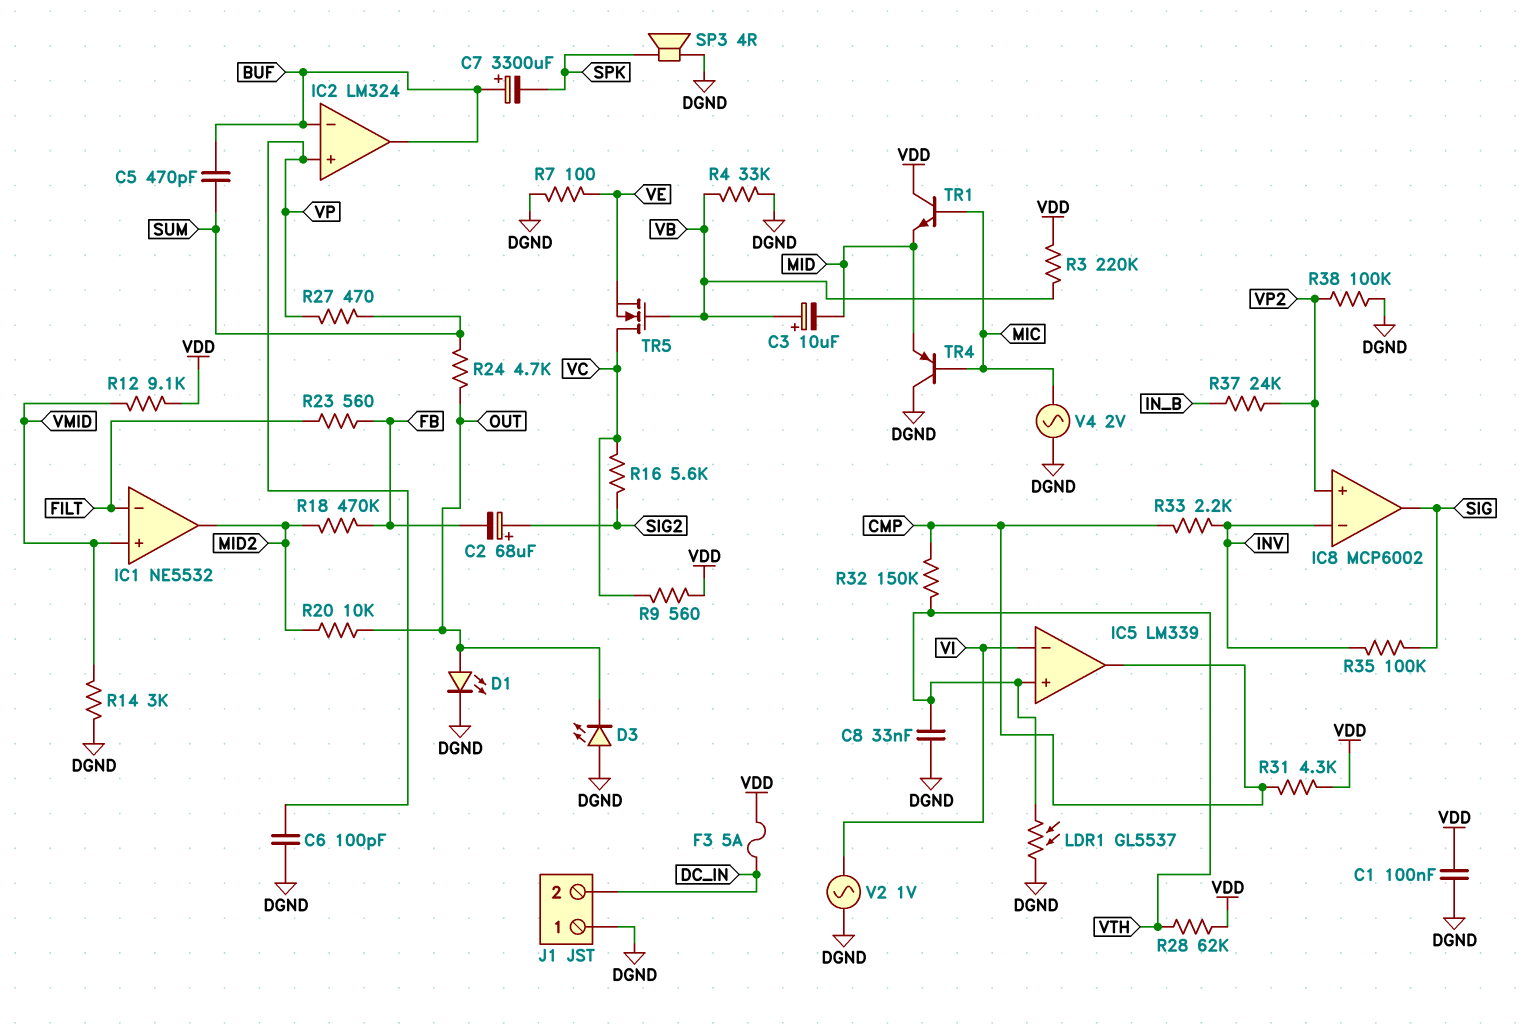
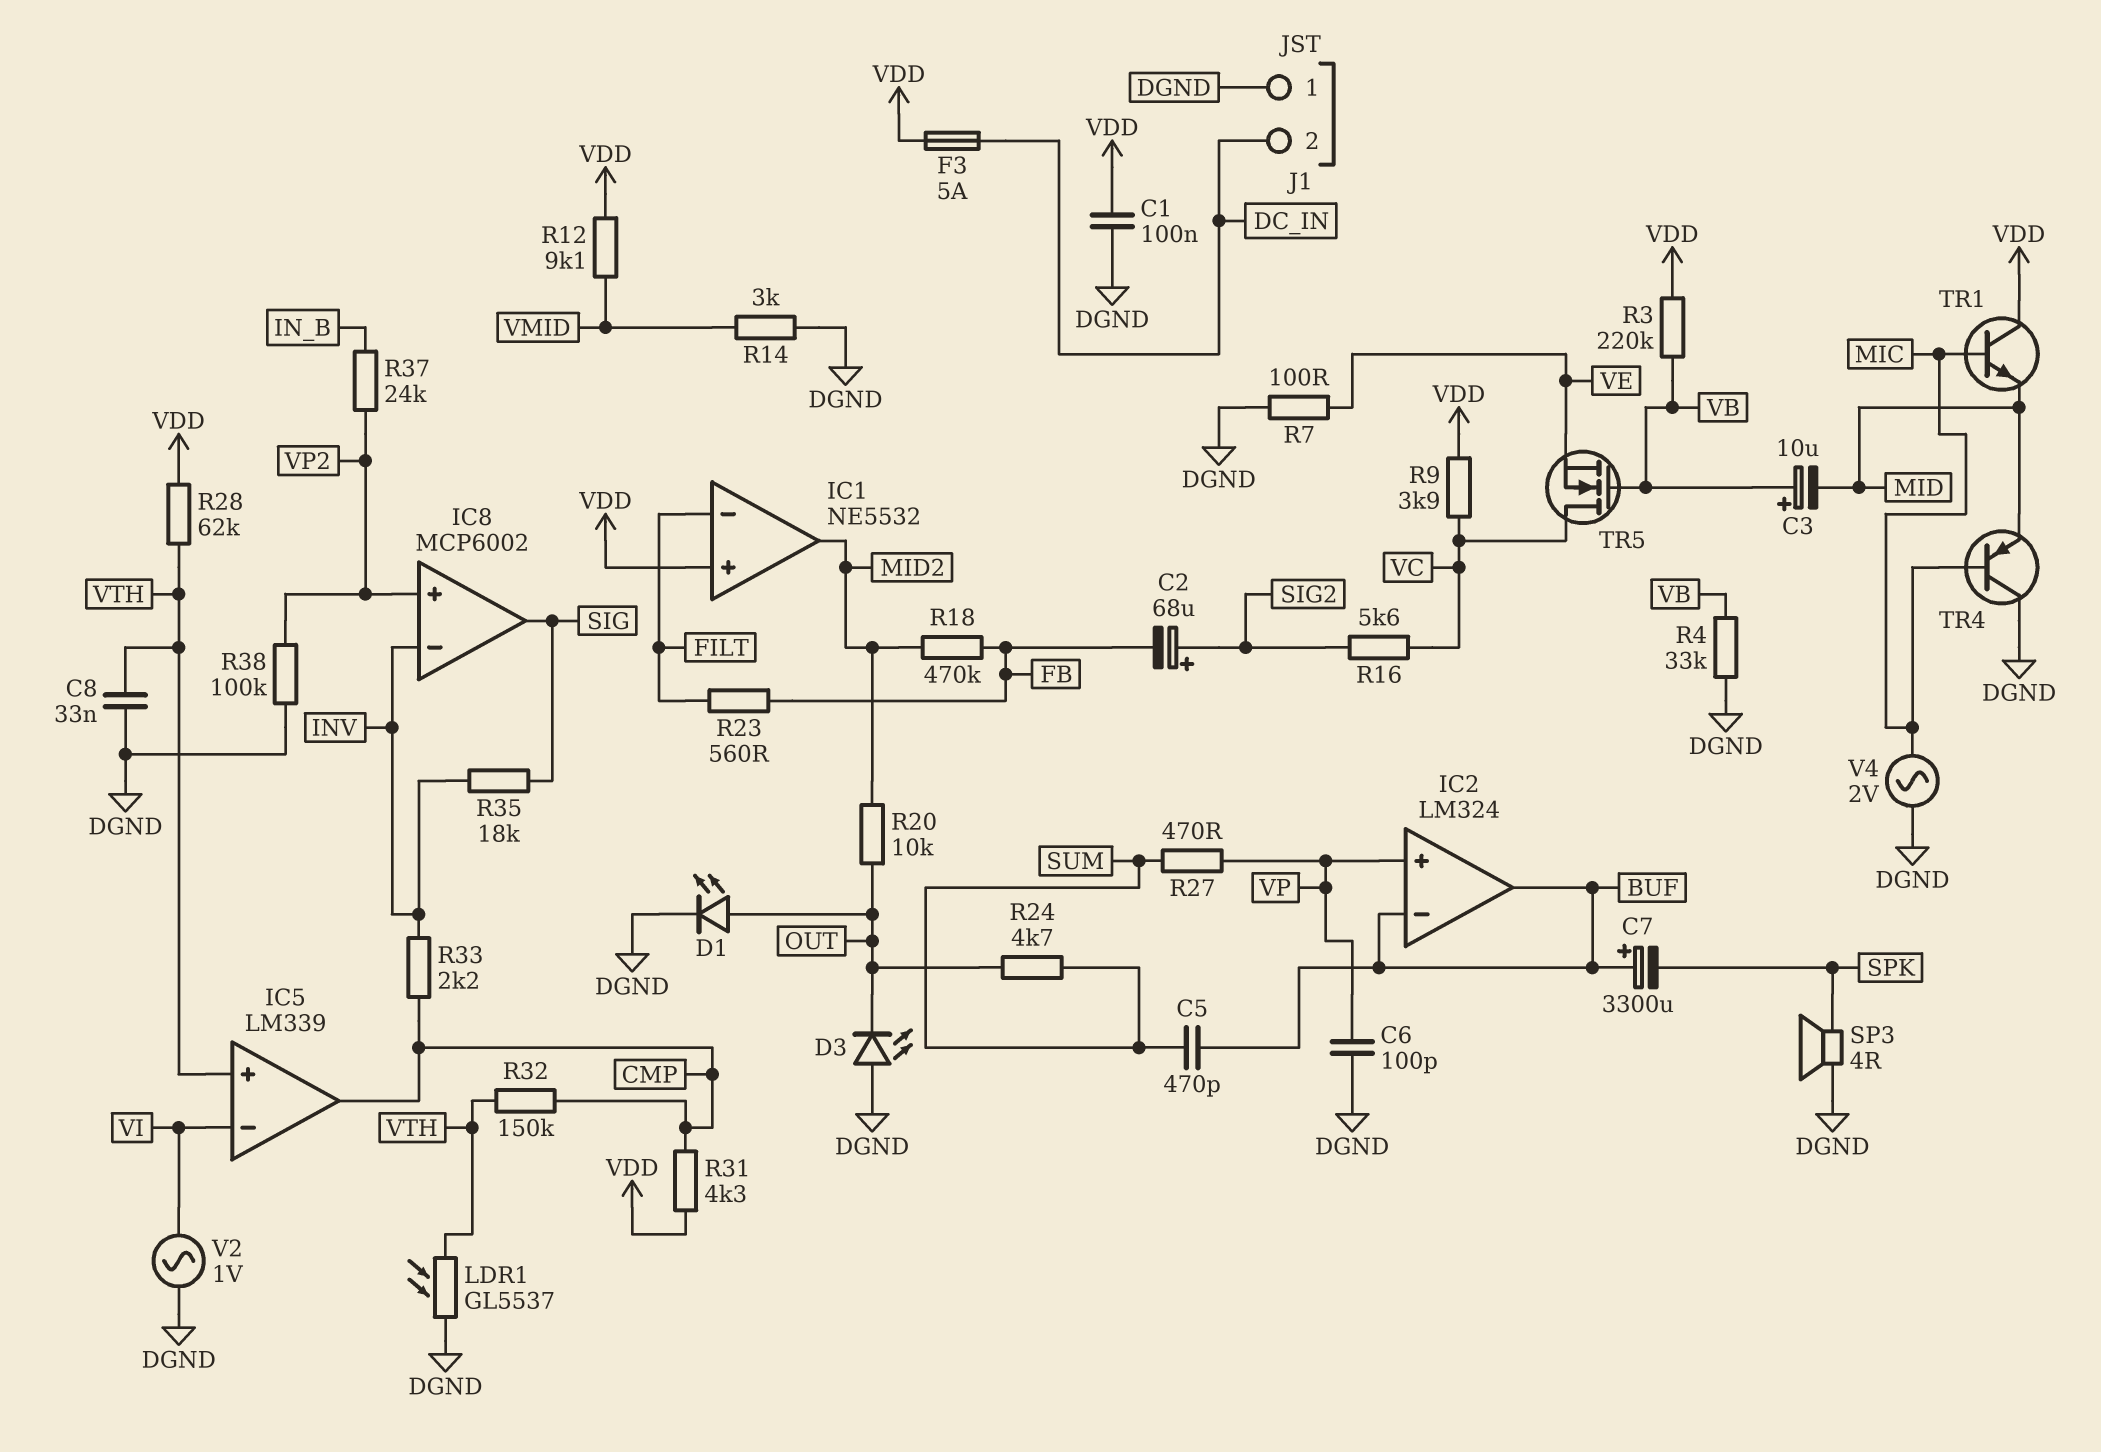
IC1 pin in+: VMID -> VDD
R9: 560 (VC, VDD) -> 3.9k (VC, VDD)
R35: 100k (INV, SIG) -> 18k (INV, SIG)

